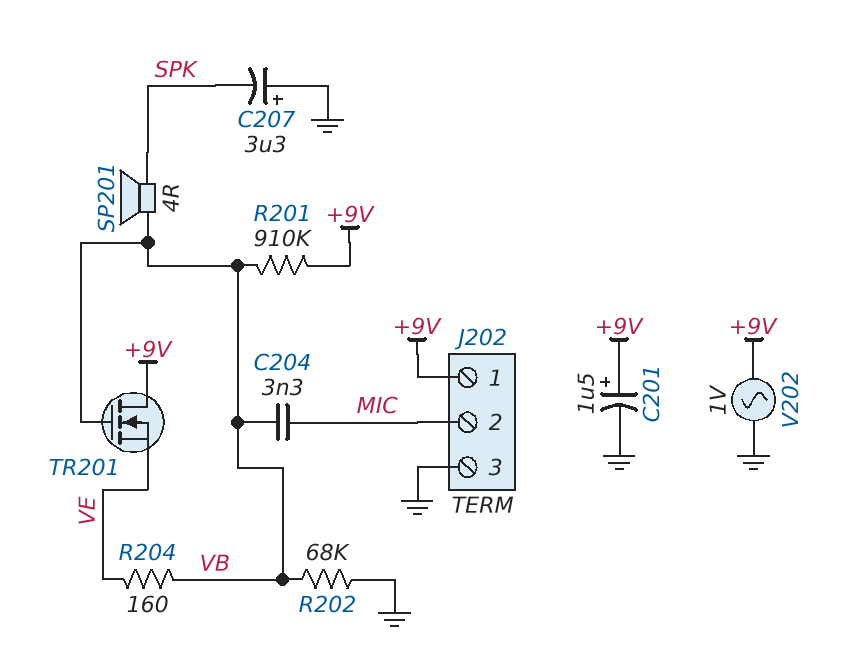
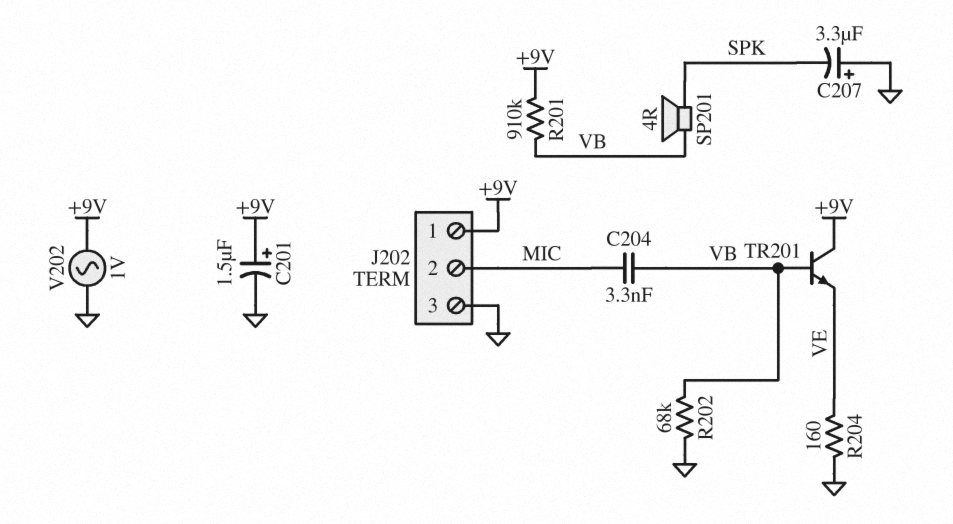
R204: 160 (VB, VE) -> 160 (GND, VE)
TR201: NMOS (G VB, D +9V, S VE) -> NPN (B VB, C +9V, E VE)

